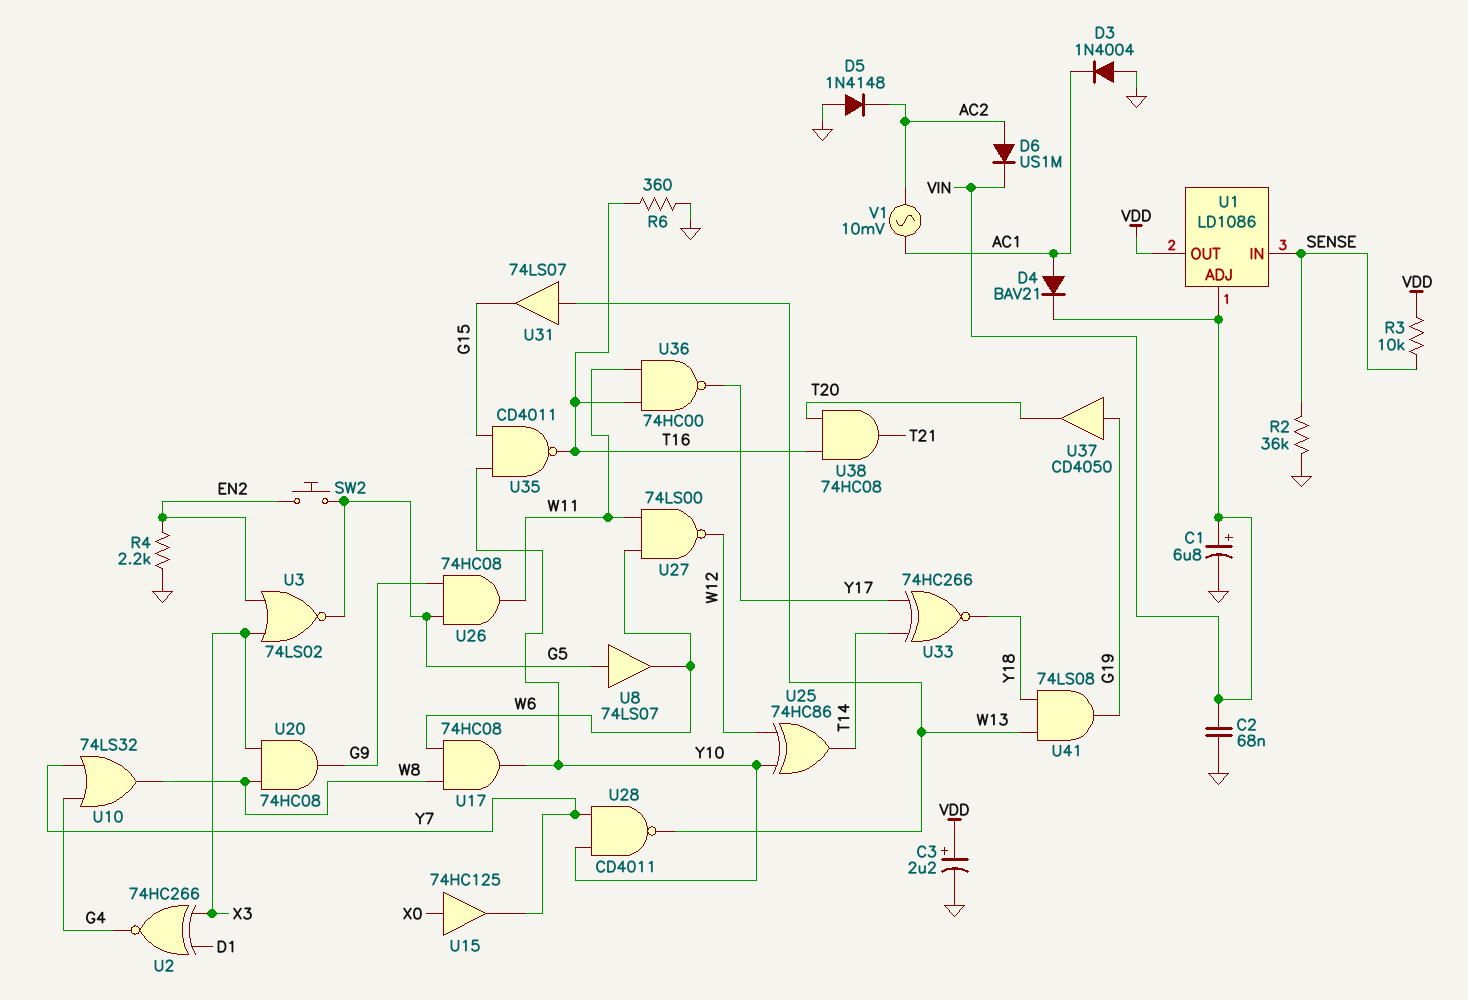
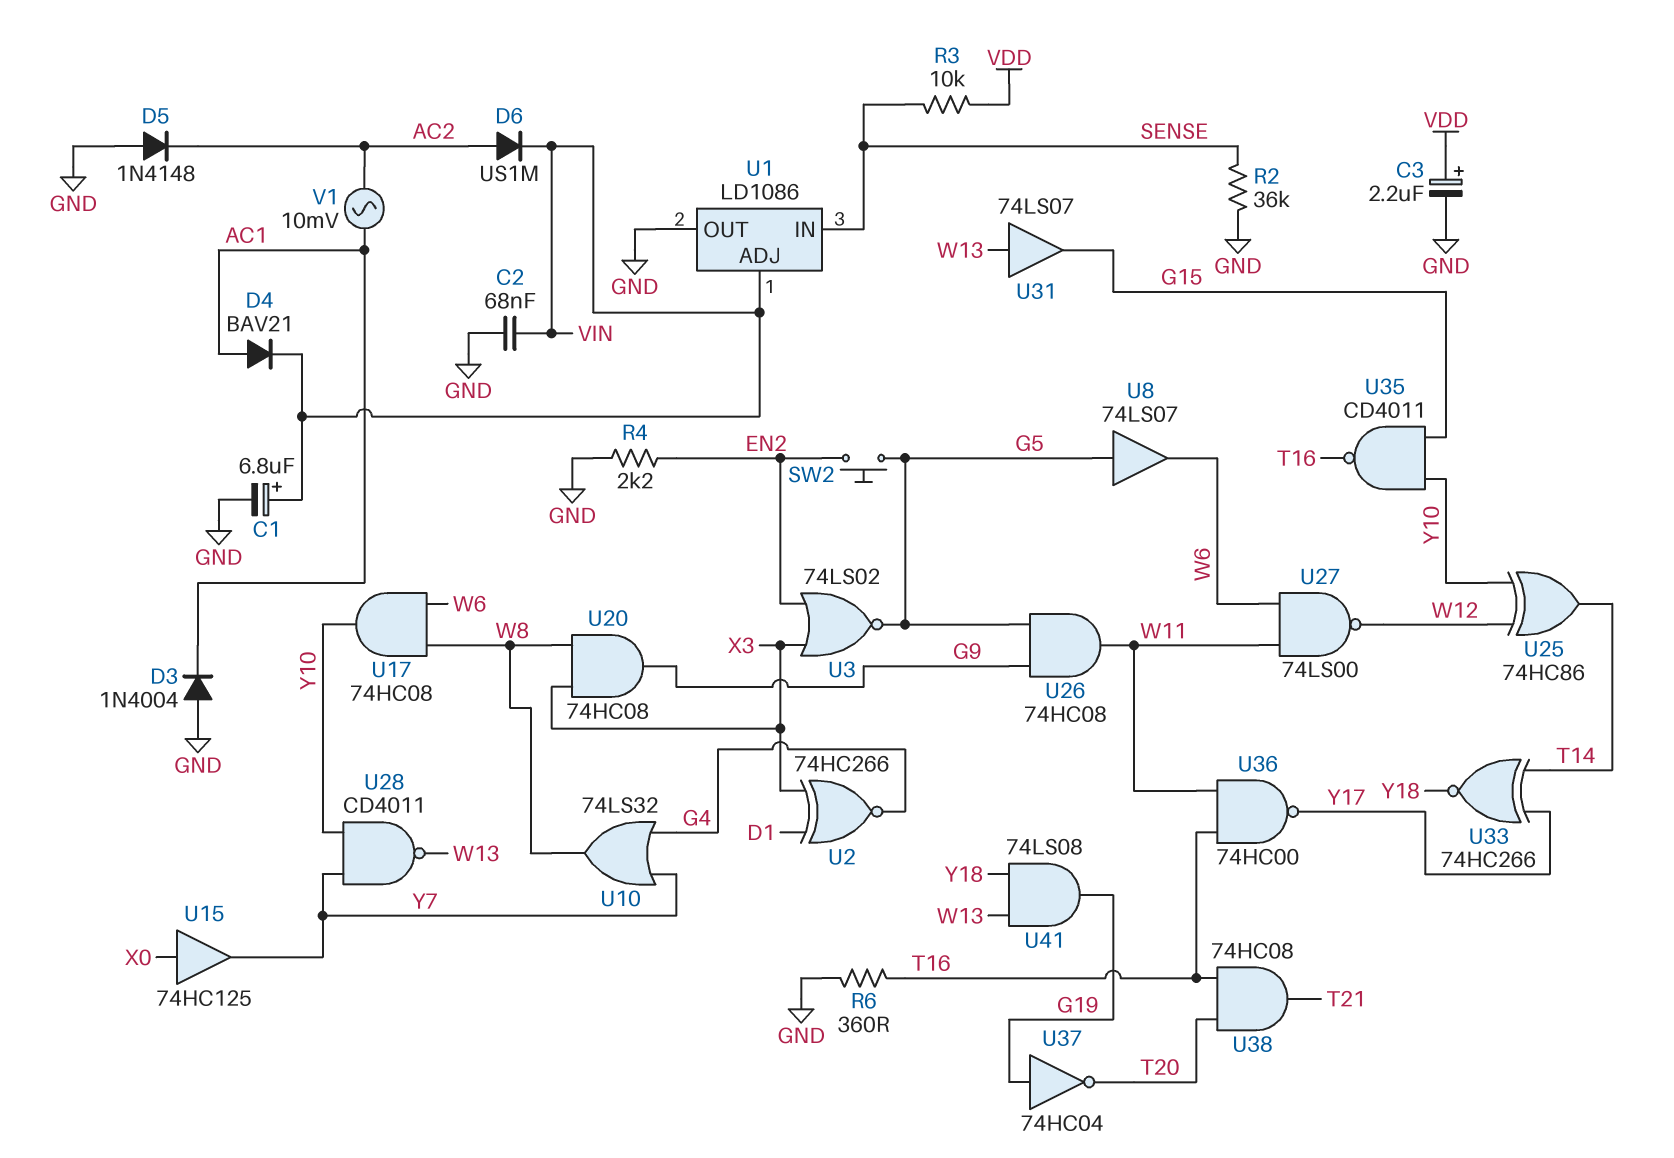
U1 pin OUT: VDD -> GND
U37: buffer CD4050 (in G19, out T20) -> NOT 74HC04 (in G19, out T20)

